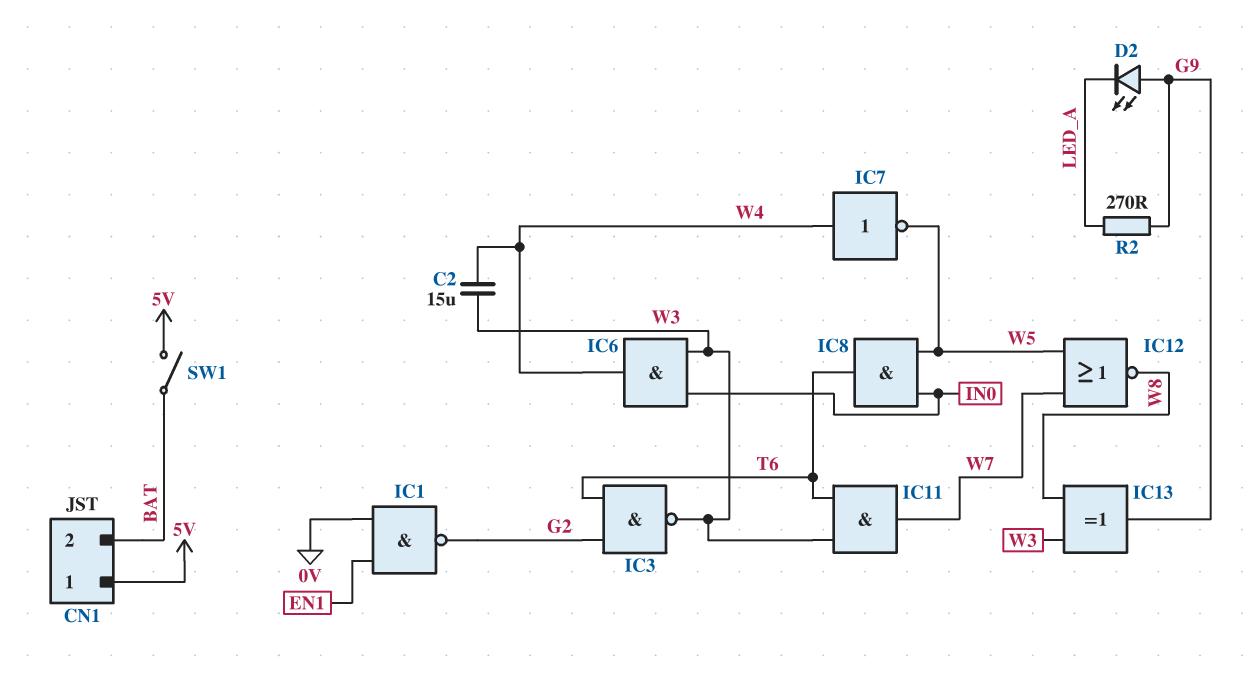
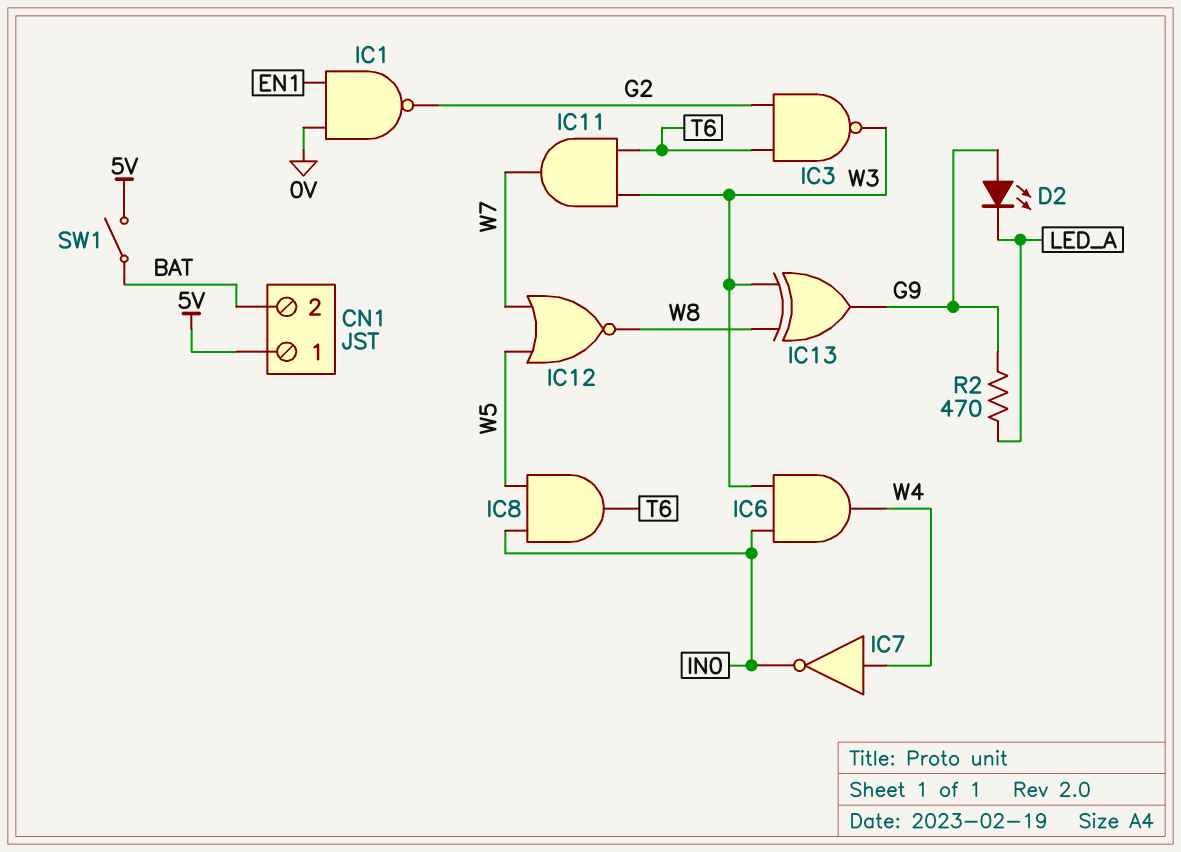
C2: 15uF (W3, W4) -> none
IC7: NOT (in W4, out W5) -> NOT (in W4, out IN0)
R2: 270 (G9, LED_A) -> 470 (G9, LED_A)

